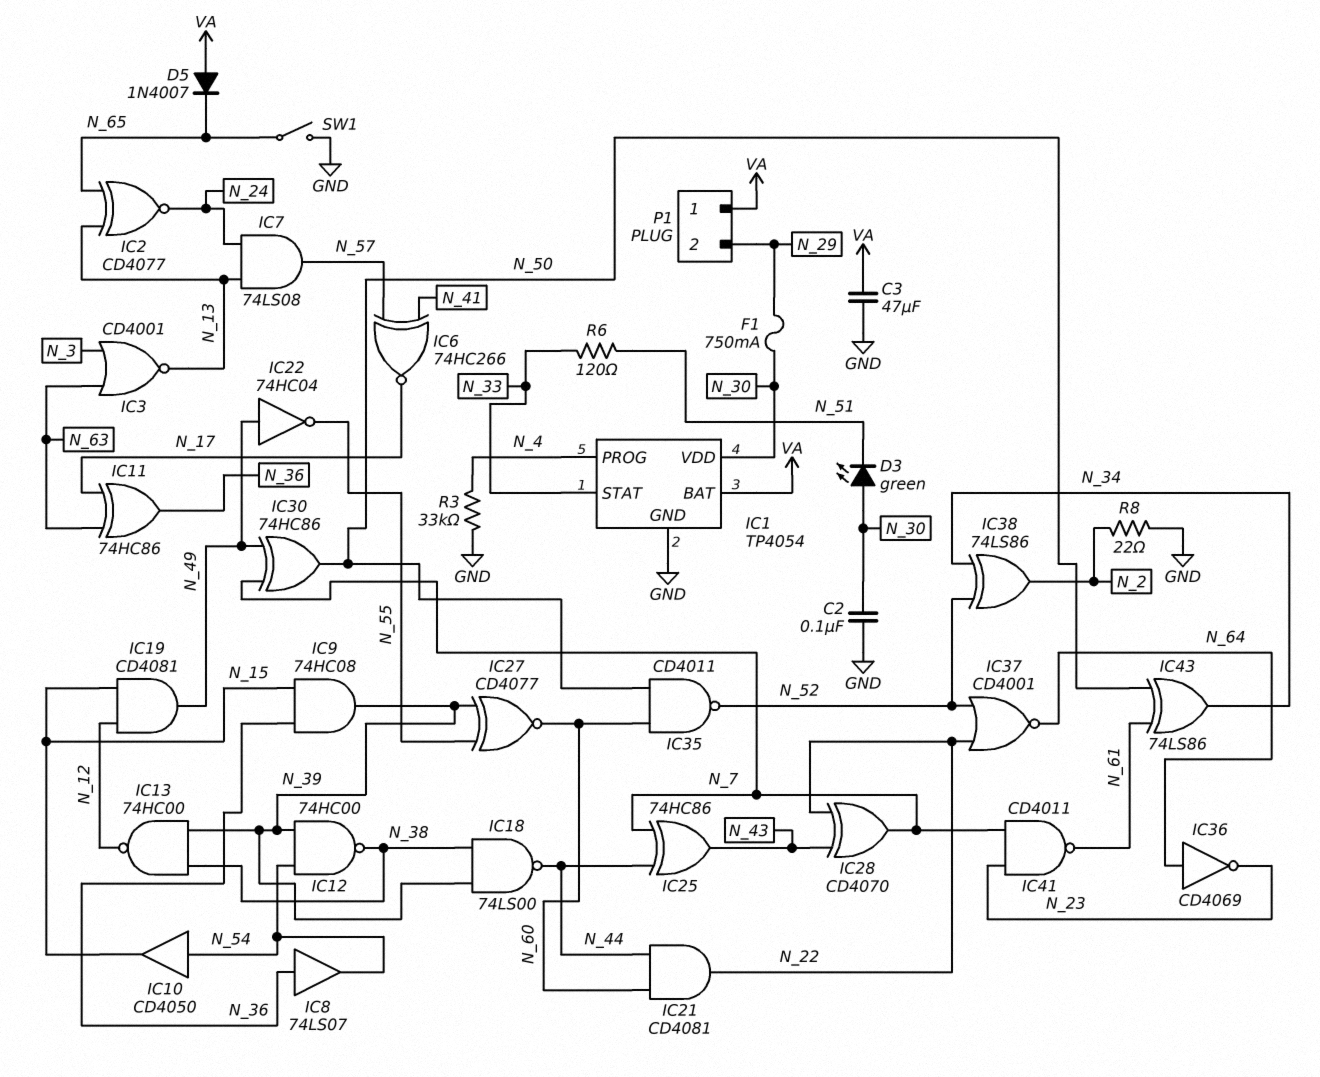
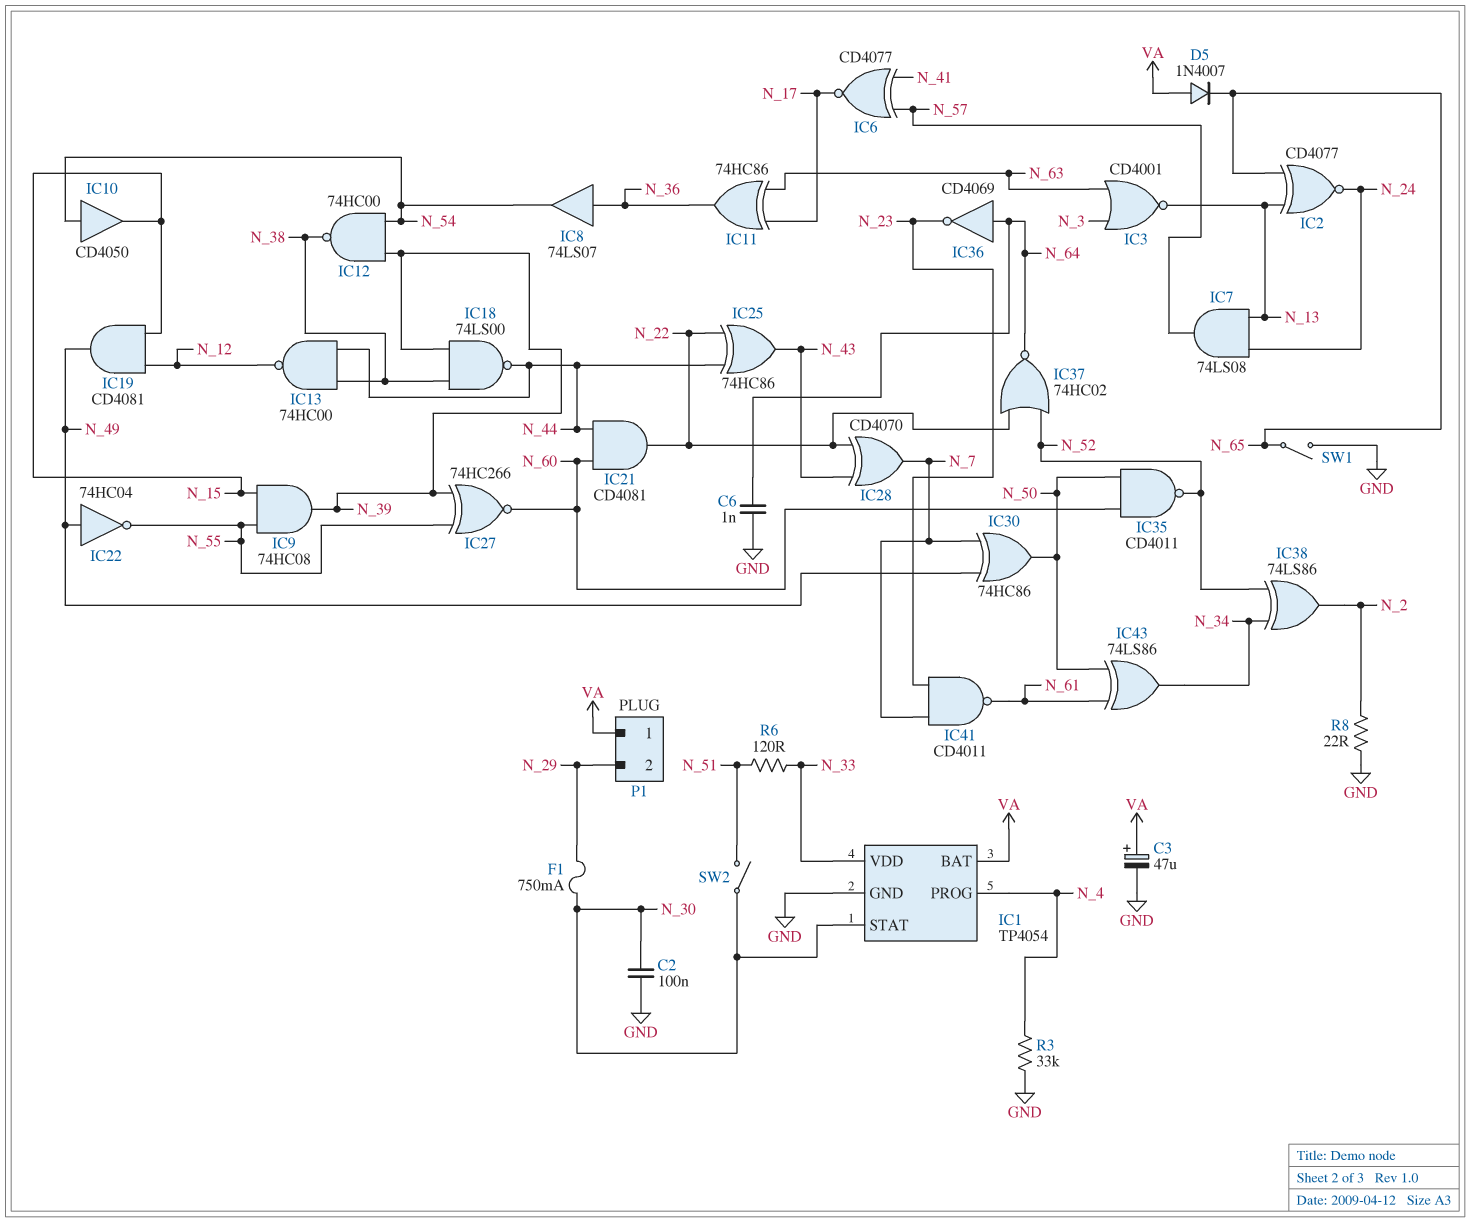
C3: 47uF (GND, VA) -> 47uF (plus VA, minus GND)
C6: none -> 1nF (GND, N_64)
D3: LED green (A N_30, K N_51) -> none
IC1 pin STAT: N_33 -> N_30
IC1 pin VDD: N_30 -> N_33
IC6: XNOR 74HC266 (in N_41, in N_57, out N_17) -> XNOR CD4077 (in N_41, in N_57, out N_17)
IC9: AND 74HC08 (in N_15, in N_36, out N_39) -> AND 74HC08 (in N_15, in N_55, out N_39)
IC13: NAND 74HC00 (in N_38, in N_39, out N_12) -> NAND 74HC00 (in N_38, in N_44, out N_12)
IC25: XOR 74HC86 (in N_7, in N_44, out N_43) -> XOR 74HC86 (in N_22, in N_44, out N_43)
IC27: XNOR CD4077 (in N_39, in N_55, out N_60) -> XNOR 74HC266 (in N_39, in N_55, out N_60)
IC37: NOR CD4001 (in N_22, in N_52, out N_64) -> NOR 74HC02 (in N_22, in N_52, out N_64)
SW2: none -> switch (N_30, N_51)

